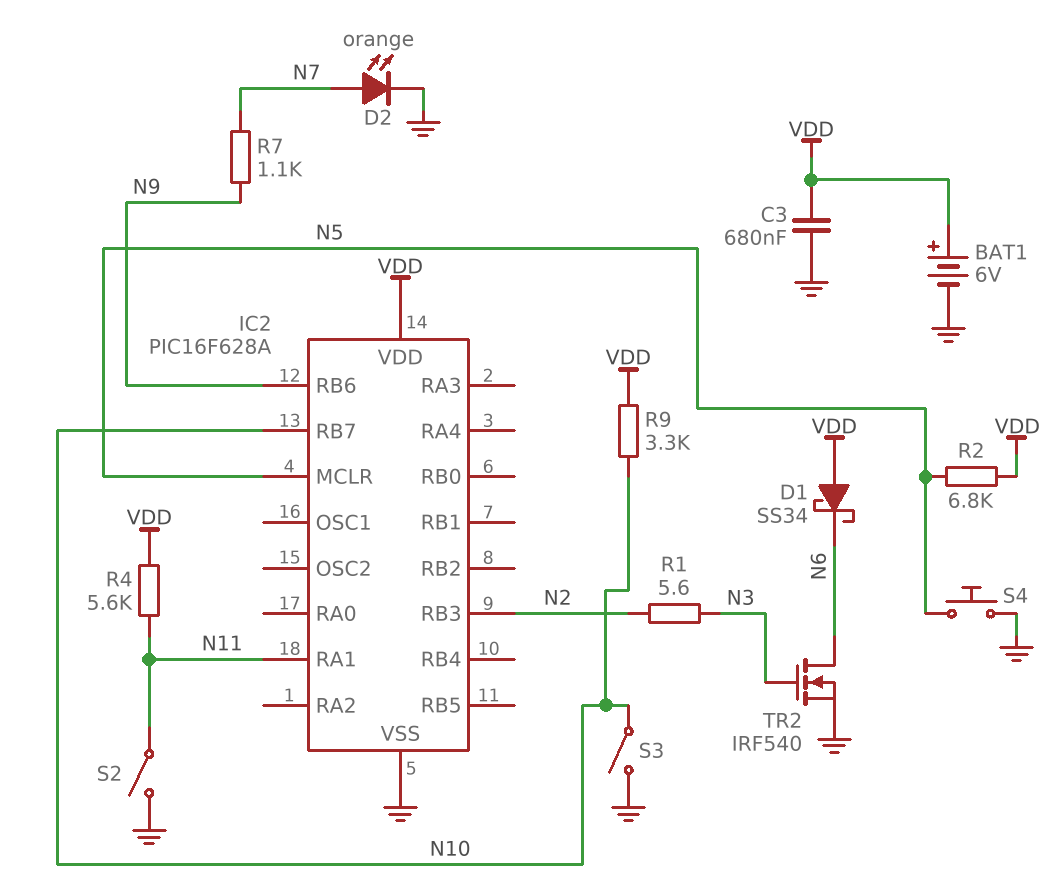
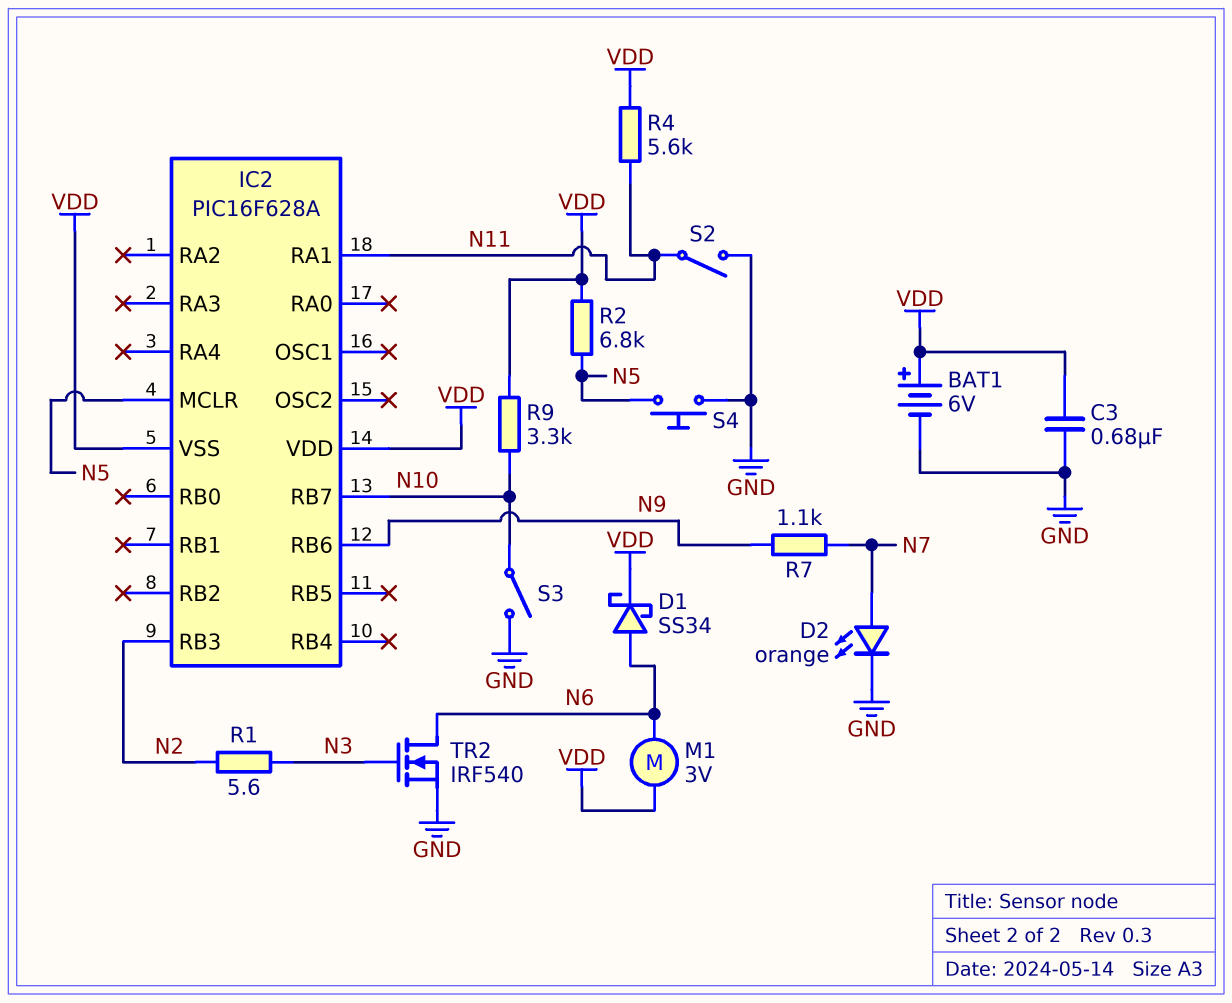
D1: schottky SS34 (A VDD, K N6) -> schottky SS34 (A N6, K VDD)
IC2 pin VSS: GND -> VDD
M1: none -> motor 3V (N6, VDD)

